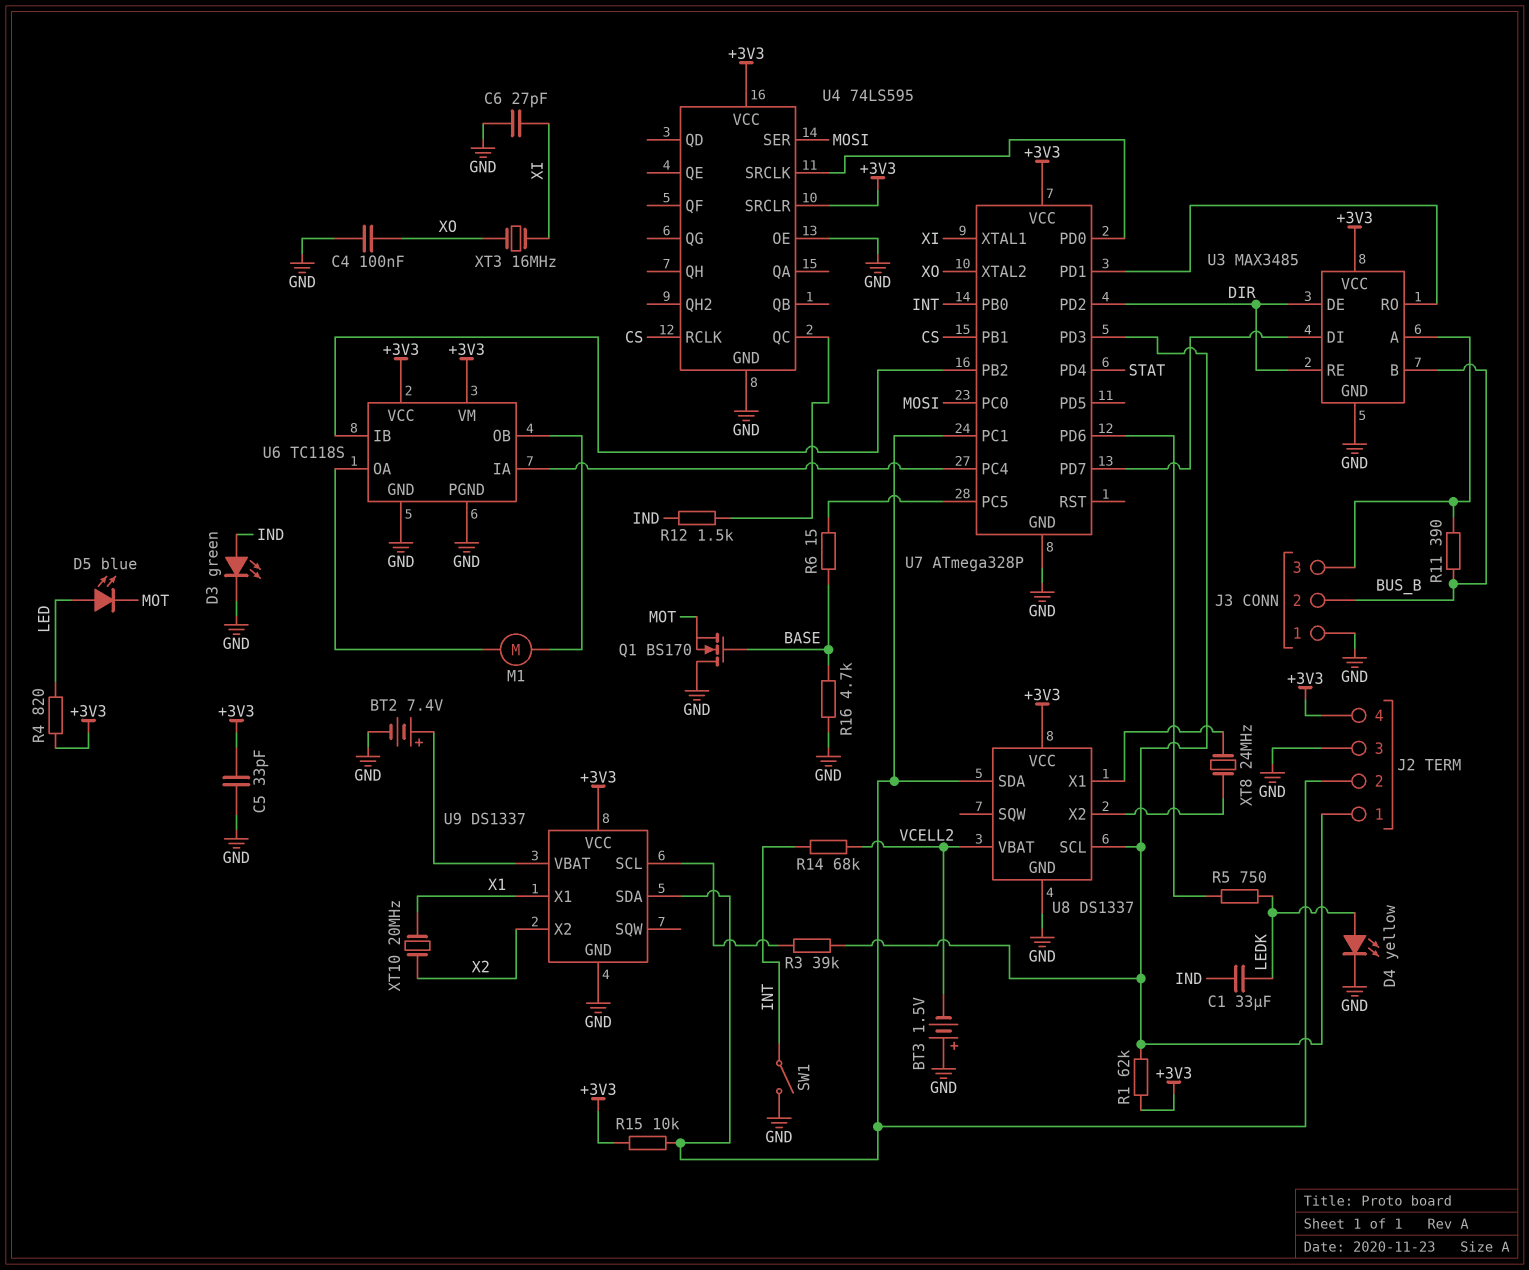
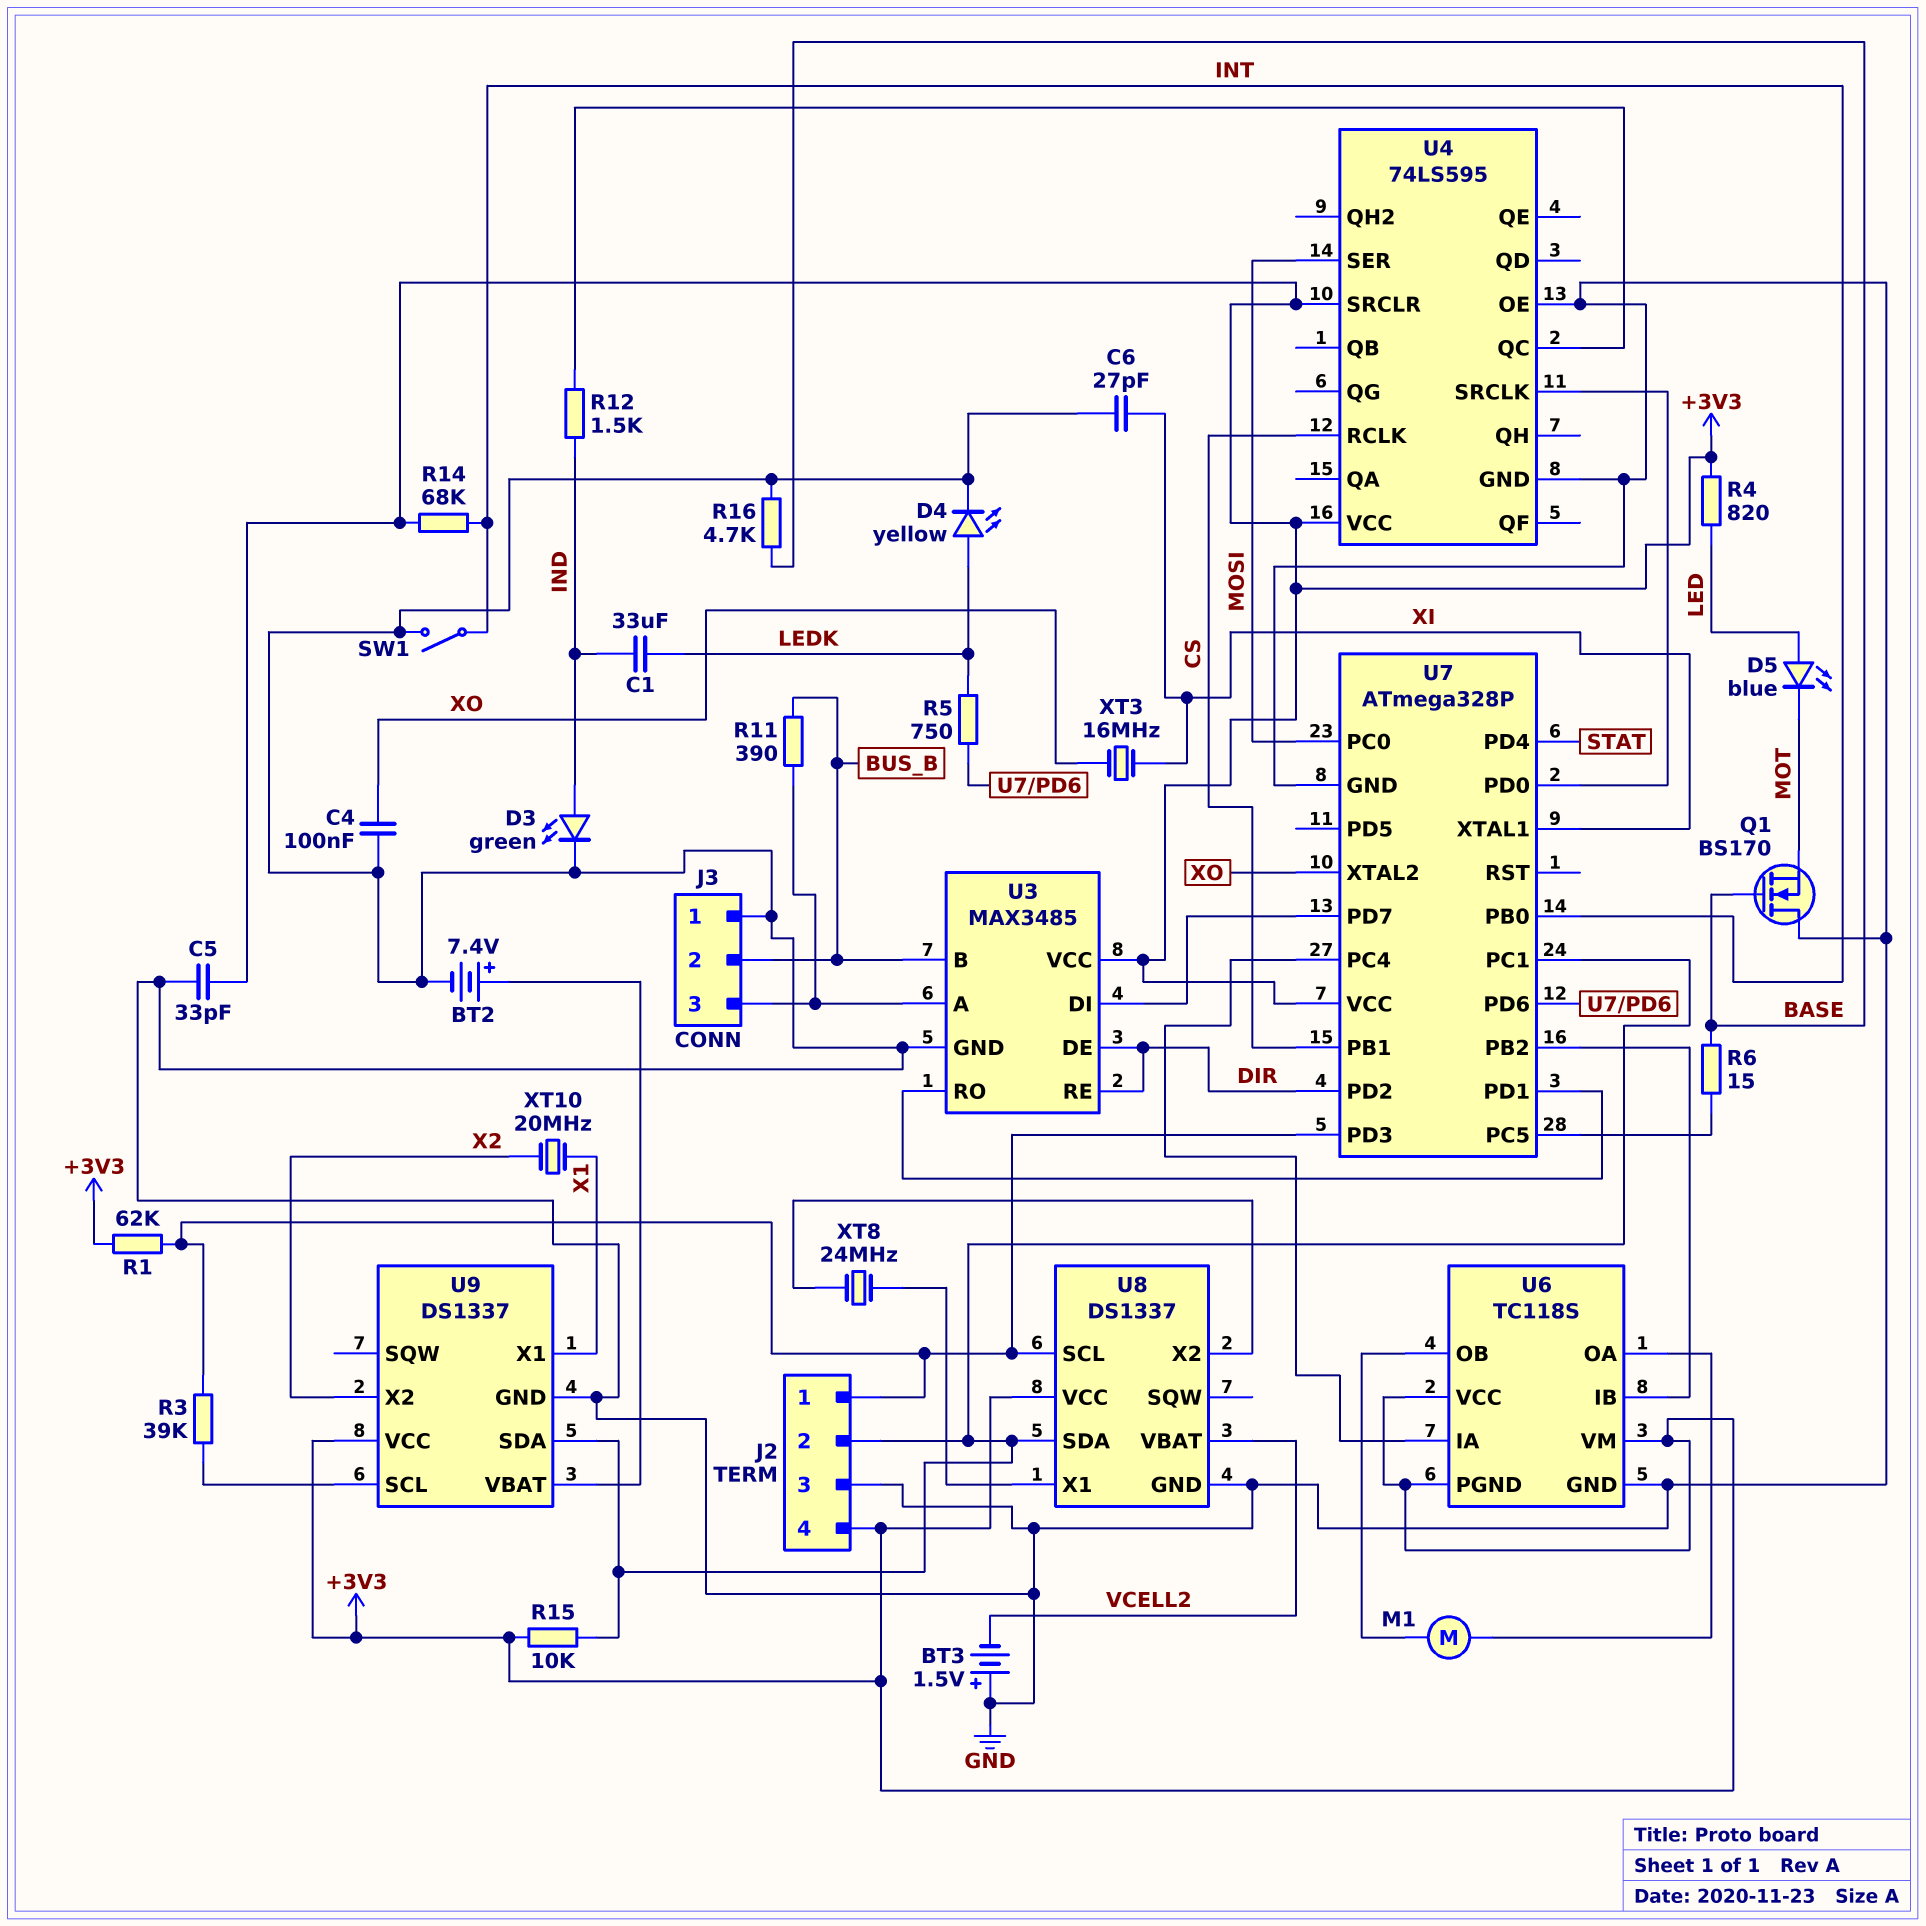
R14: 68k (INT, VCELL2) -> 68k (+3V3, INT)
U6 pin PGND: GND -> +3V3

